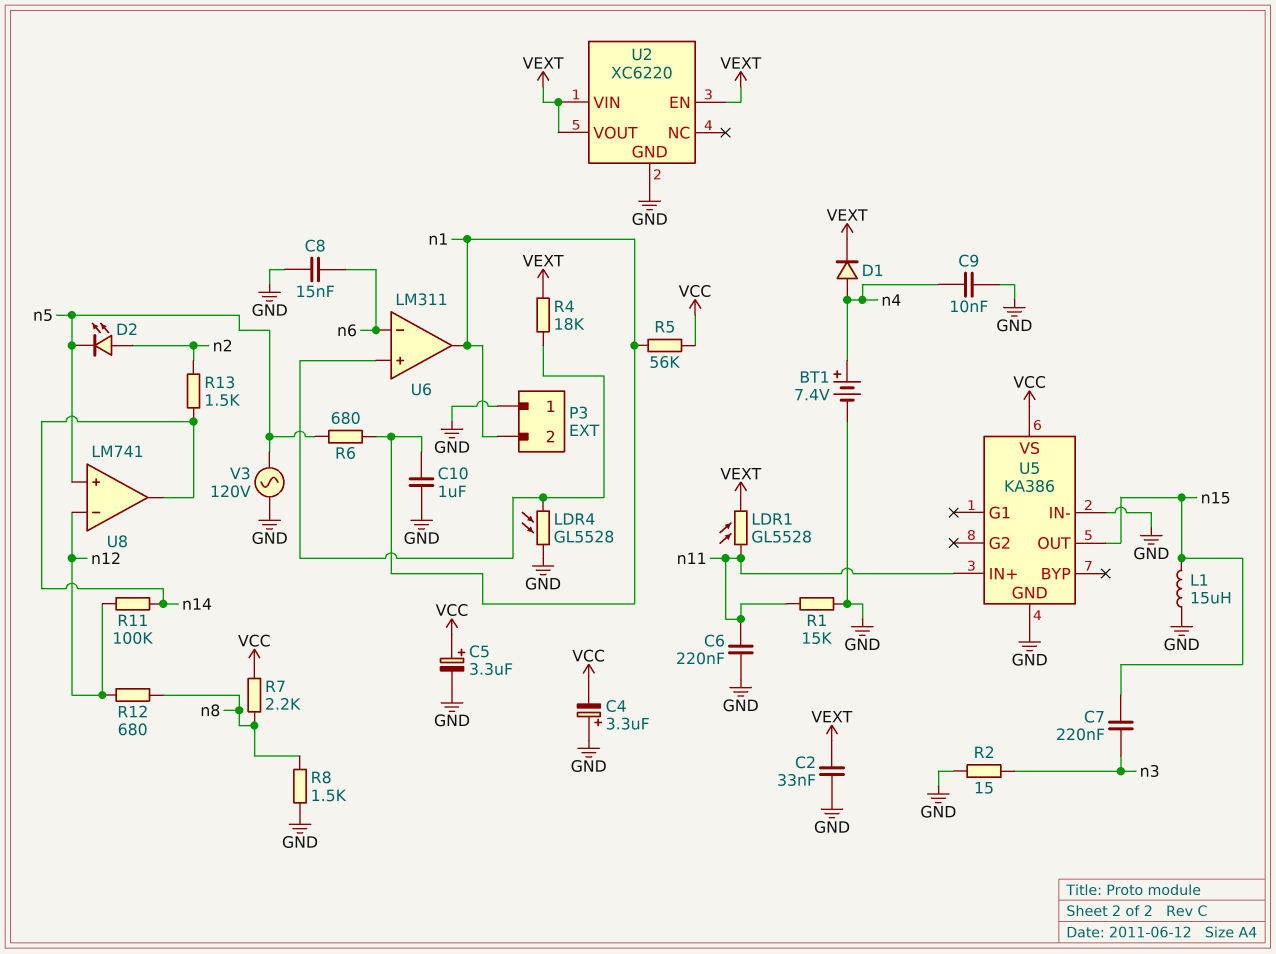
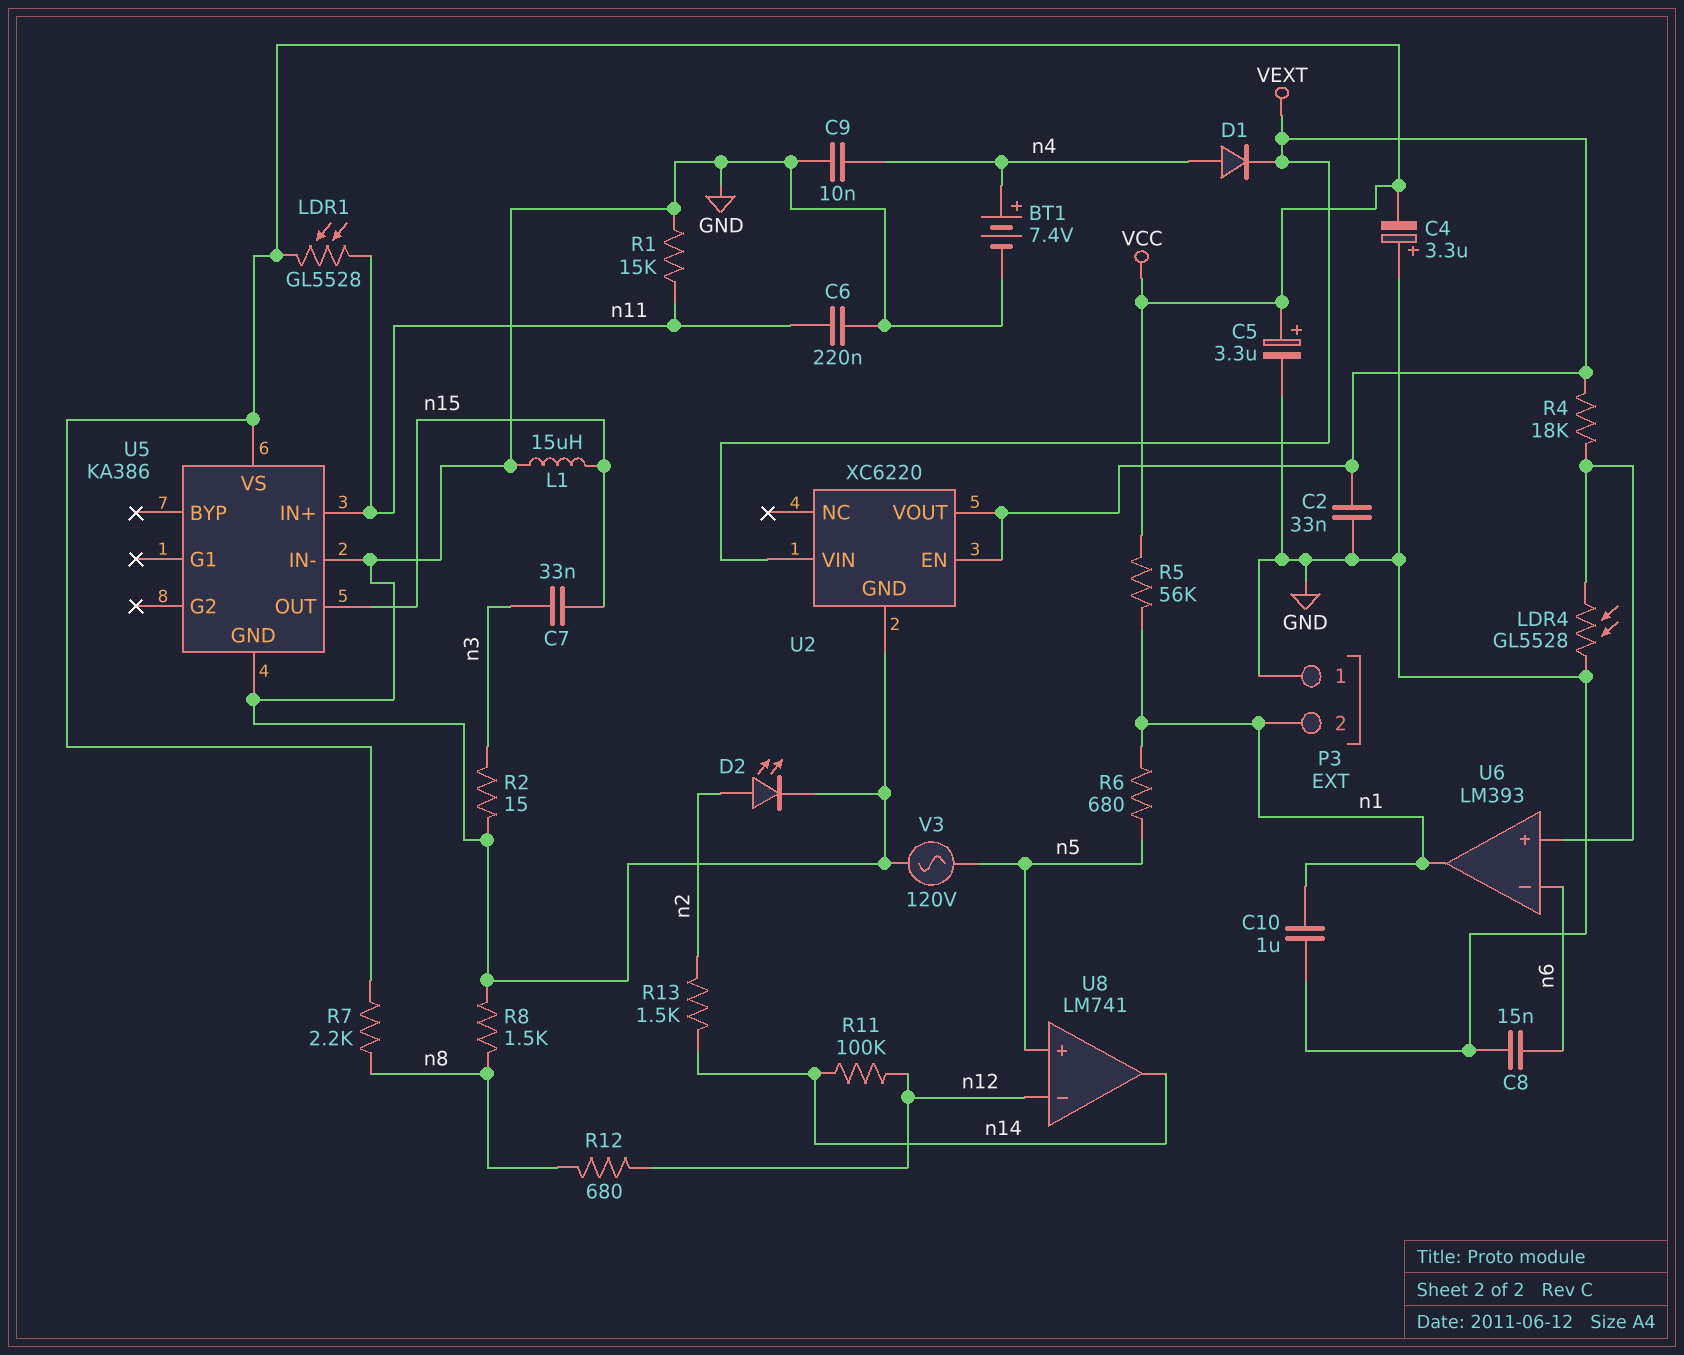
C7: 220nF (n3, n15) -> 33nF (n3, n15)
D2: LED (A n2, K n5) -> LED (A n2, K GND)
LDR1: GL5528 (VEXT, n11) -> GL5528 (VCC, n11)
U6: LM311 -> LM393

